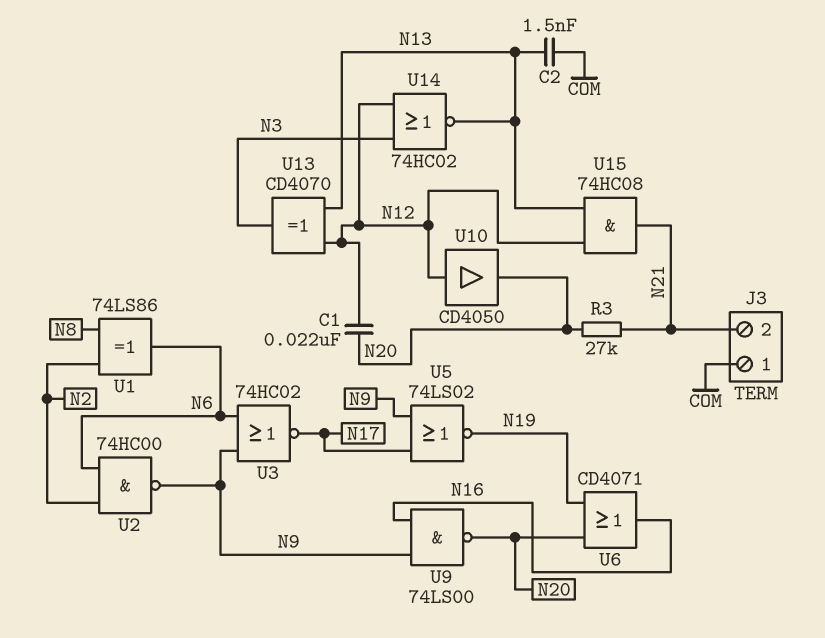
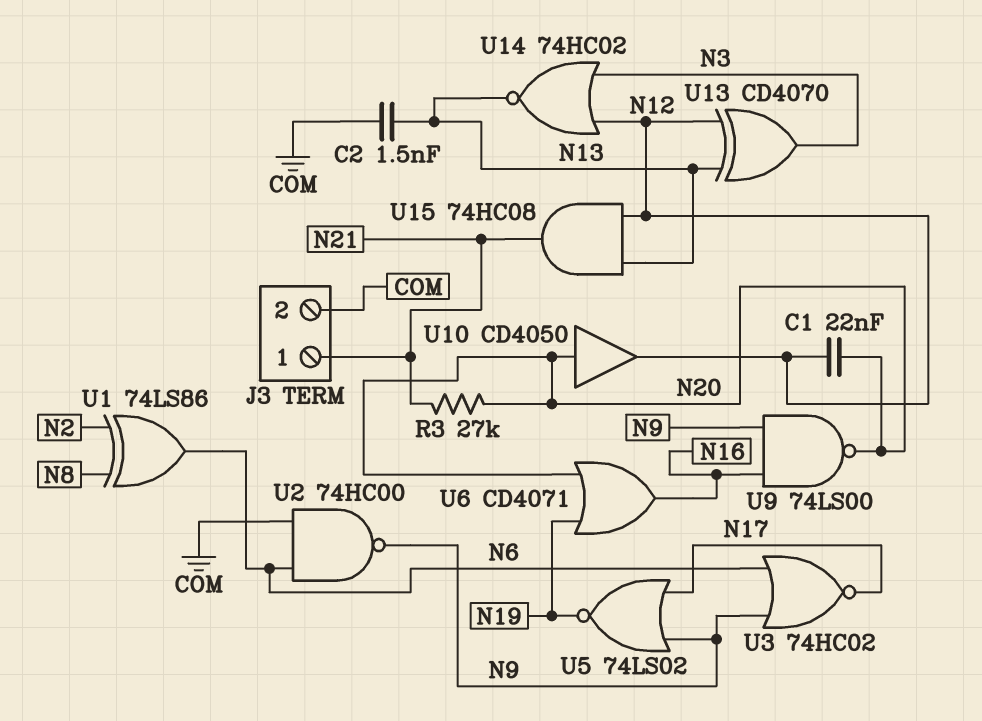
J3 pin 1: COM -> N21
J3 pin 2: N21 -> COM
U2: NAND 74HC00 (in N2, in N6, out N9) -> NAND 74HC00 (in COM, in N6, out N9)
U10: buffer CD4050 (in N12, out N20) -> buffer CD4050 (in N20, out N12)

